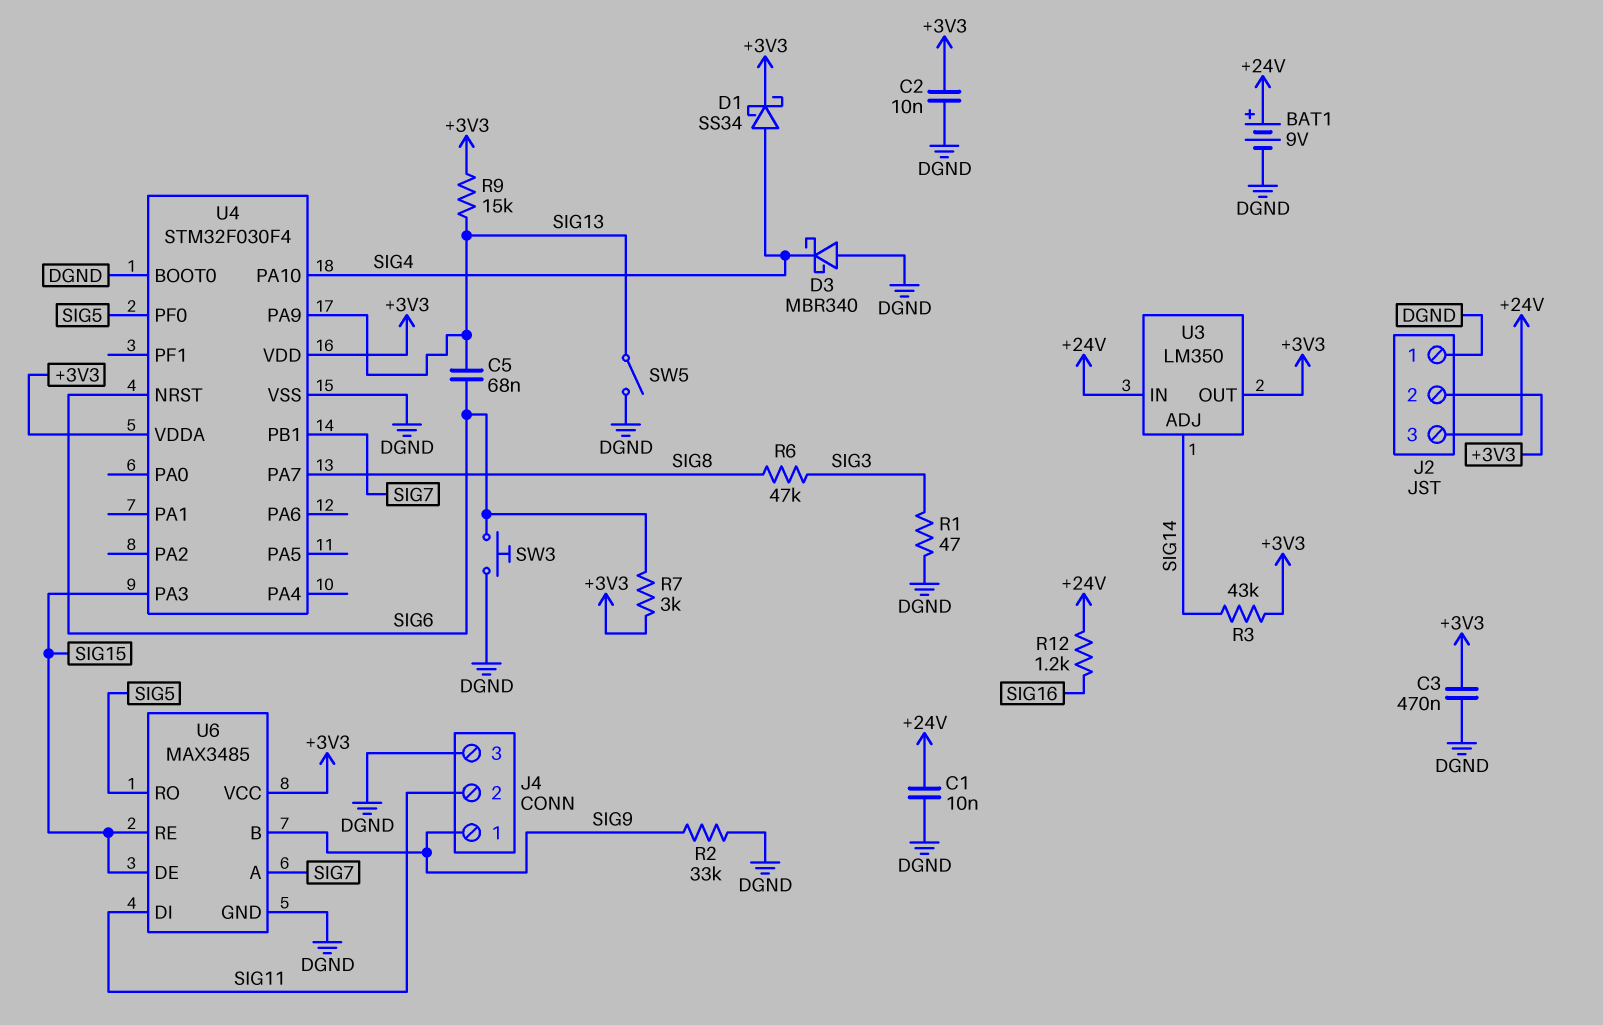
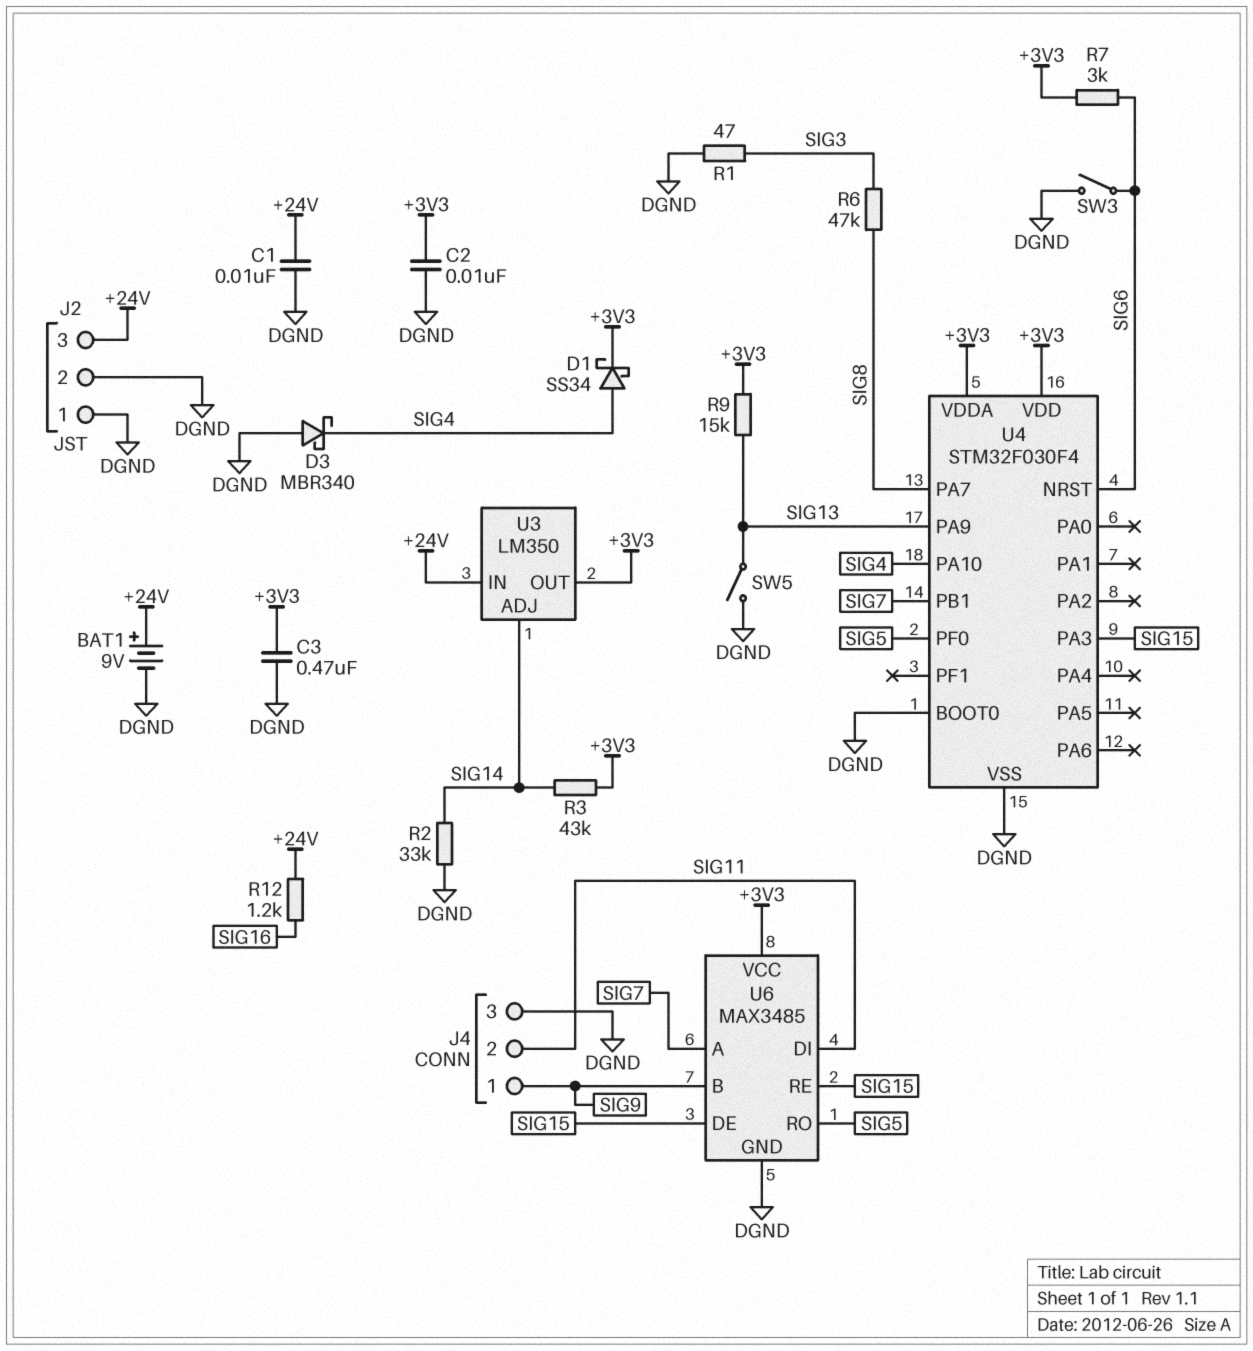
C5: 68nF (SIG6, SIG13) -> none
J2 pin 2: +3V3 -> DGND
R2: 33k (DGND, SIG9) -> 33k (DGND, SIG14)
SW3: button (DGND, SIG6) -> switch (DGND, SIG6)

